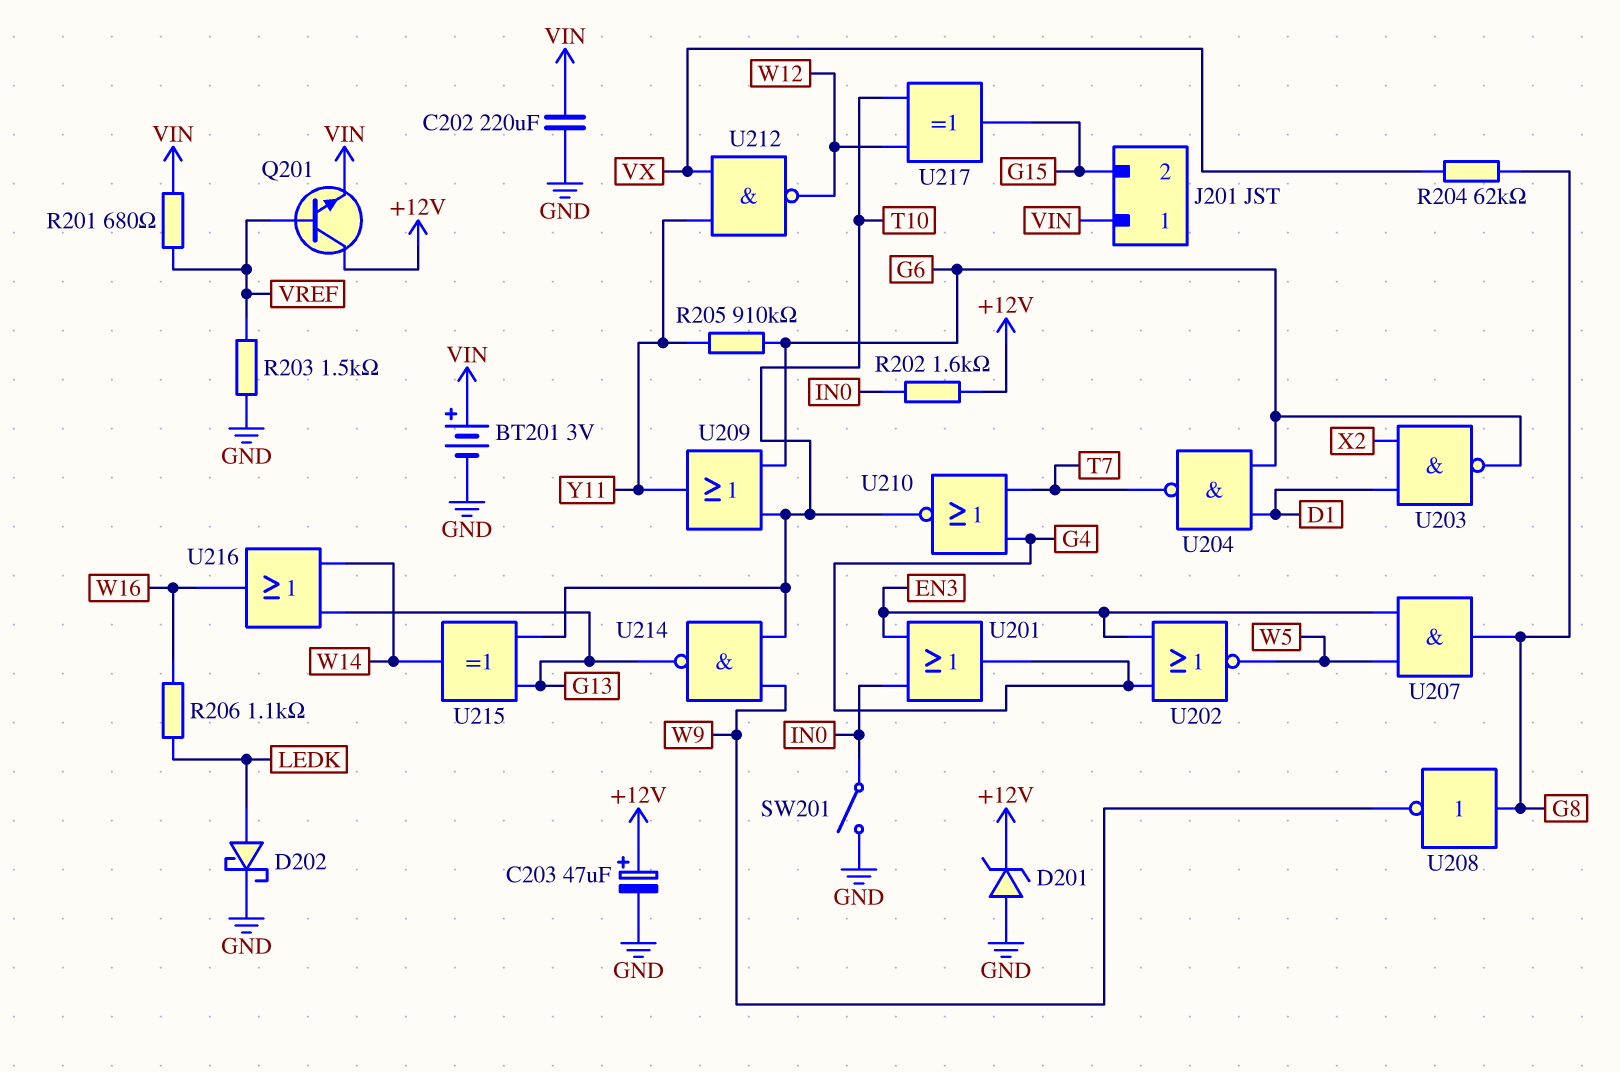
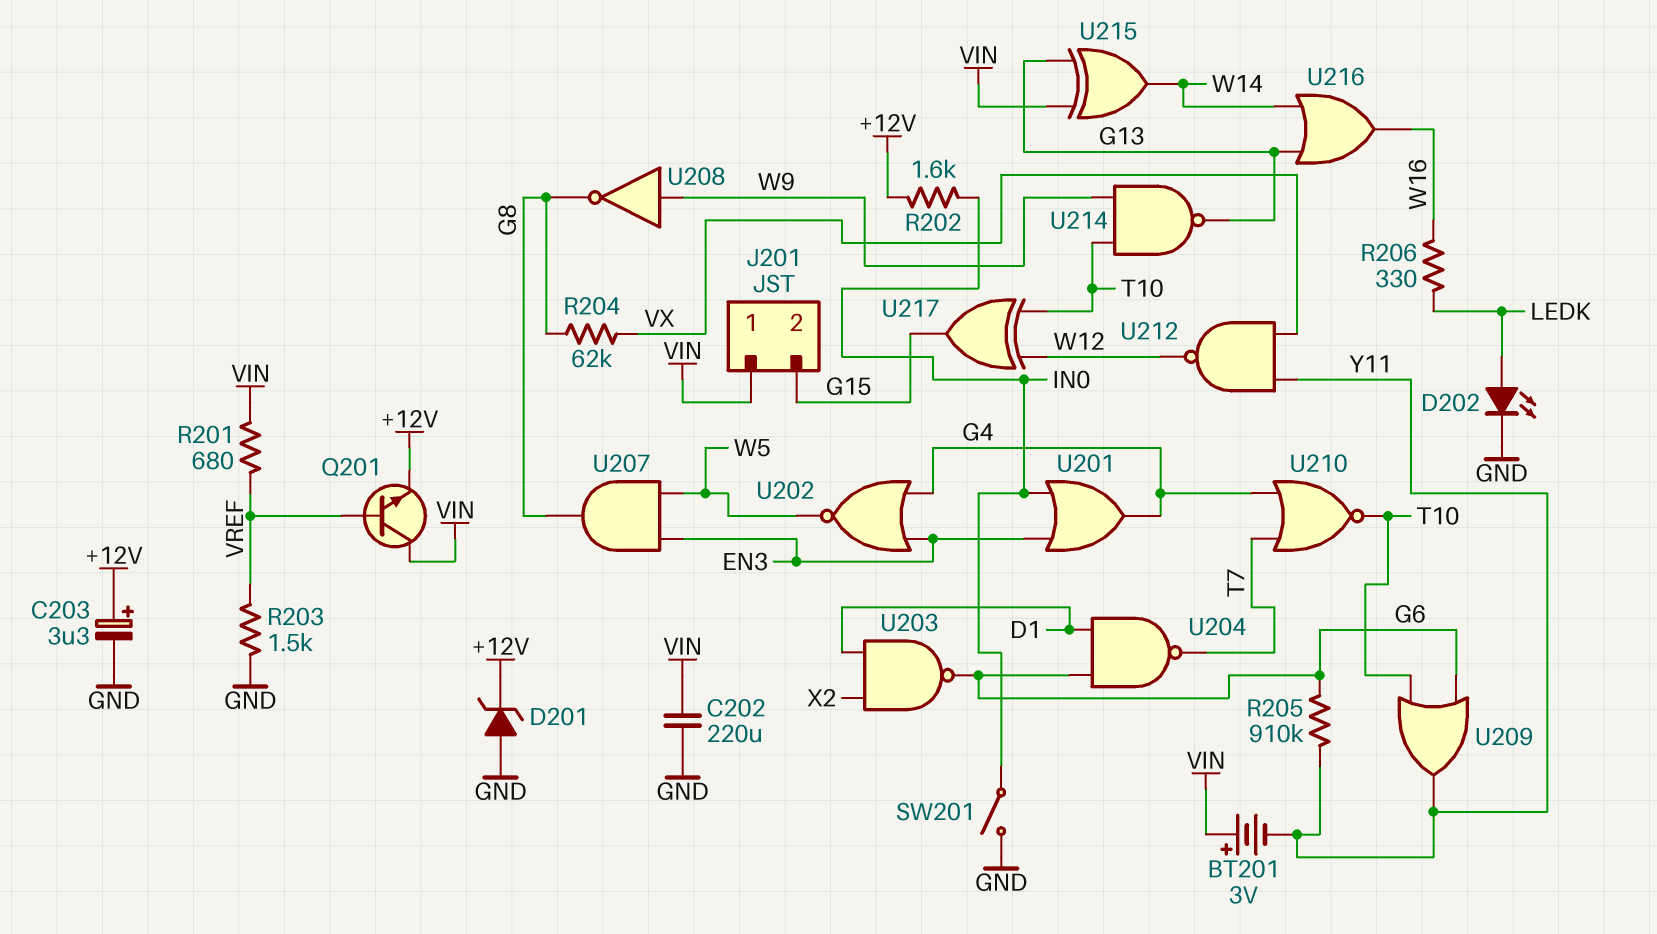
BT201: 3V (plus VIN, minus GND) -> 3V (plus VIN, minus Y11)
C203: 47uF (plus +12V, minus GND) -> 3.3uF (plus +12V, minus GND)
D202: schottky (A LEDK, K GND) -> LED (A LEDK, K GND)
Q201: NPN (B VREF, C +12V, E VIN) -> NPN (B VREF, C VIN, E +12V)
R206: 1.1k (LEDK, W16) -> 330 (LEDK, W16)
U208: NOT (in G8, out W9) -> NOT (in W9, out G8)
U215: XOR (in G13, in T10, out W14) -> XOR (in G13, in VIN, out W14)

